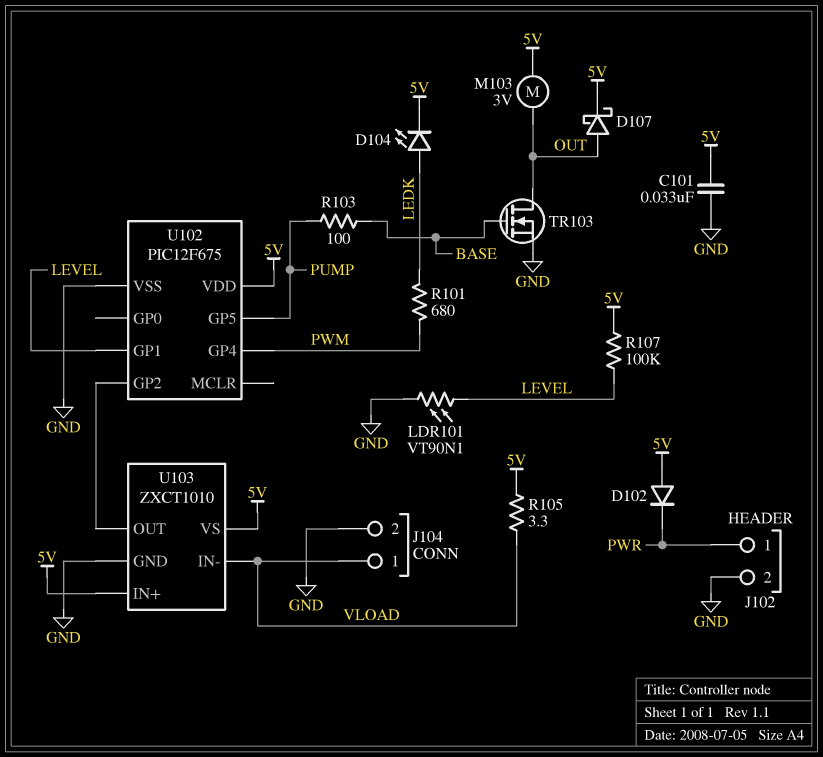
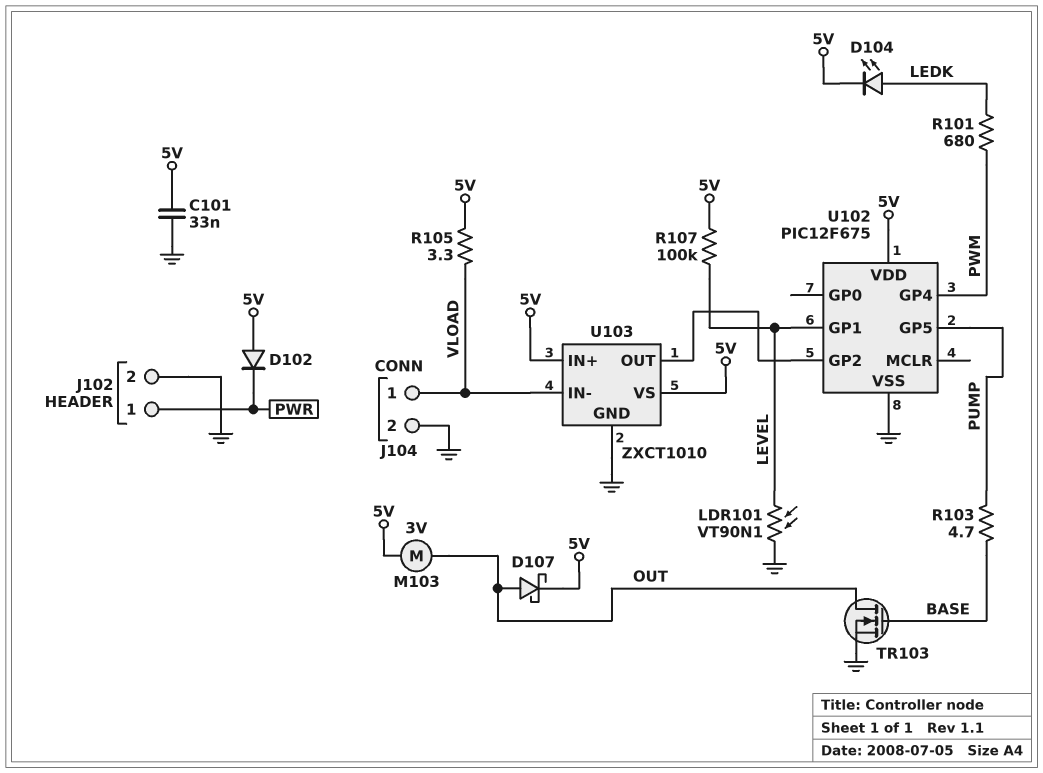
R103: 100 (BASE, PUMP) -> 4.7 (BASE, PUMP)

